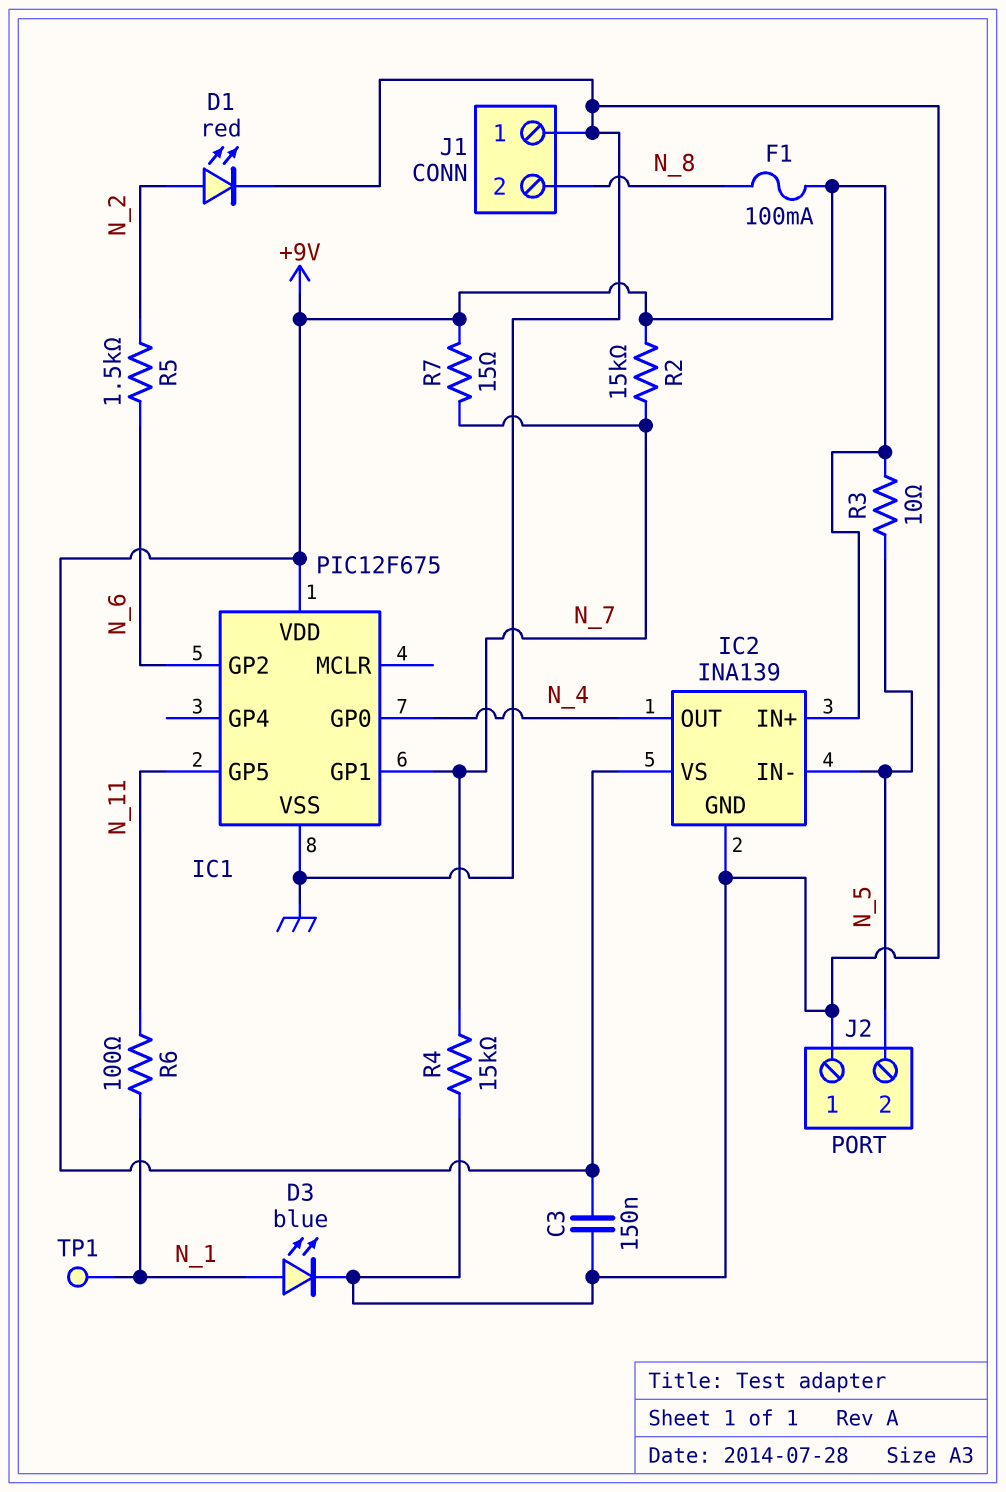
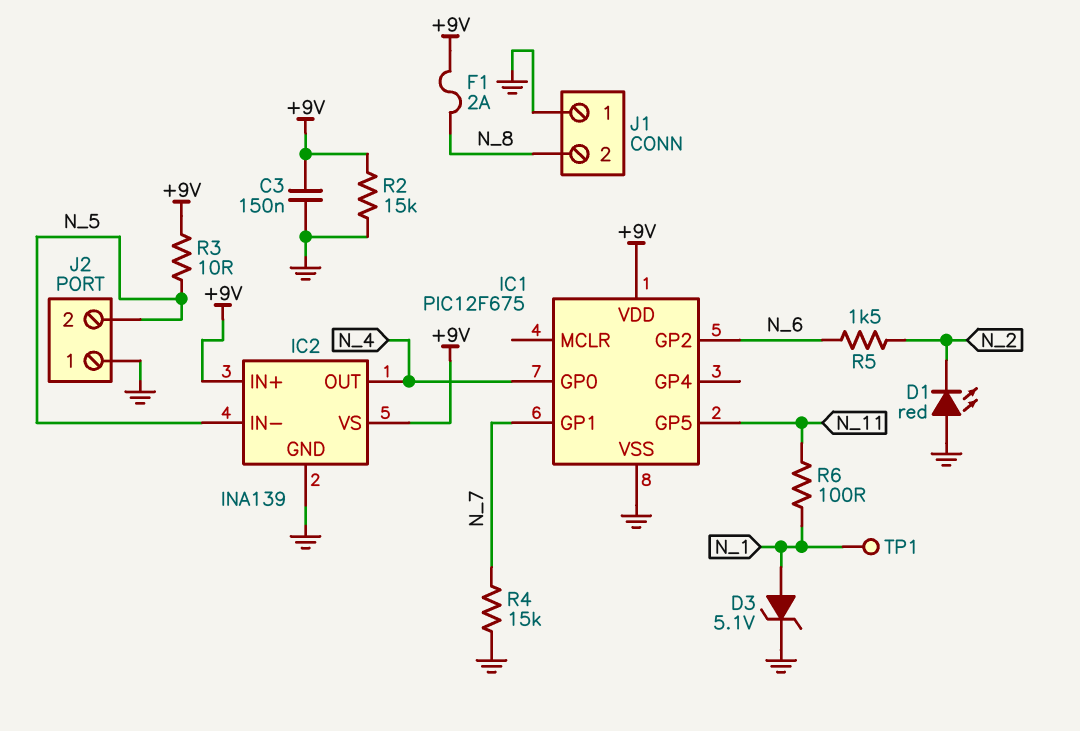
D1: LED red (A N_2, K GND) -> LED red (A GND, K N_2)
D3: LED blue (A N_1, K GND) -> zener 5.1V (A N_1, K GND)
F1: 100mA (+9V, N_8) -> 2A (+9V, N_8)
R2: 15k (+9V, N_7) -> 15k (+9V, GND)
R7: 15 (+9V, N_7) -> none

